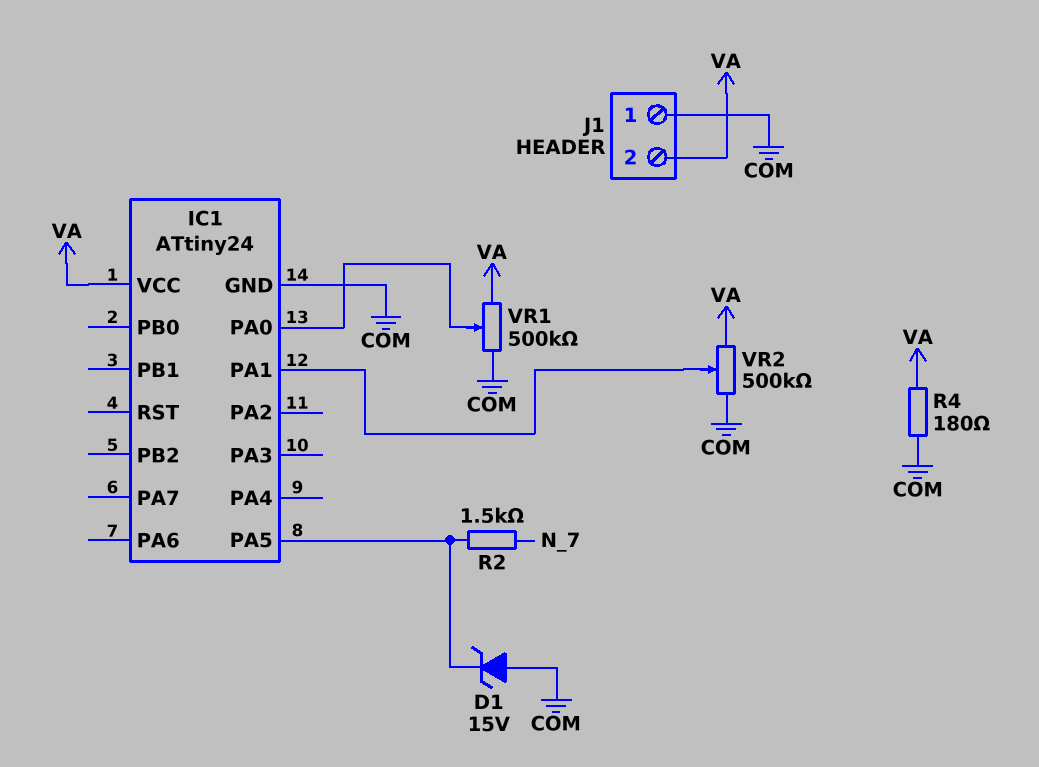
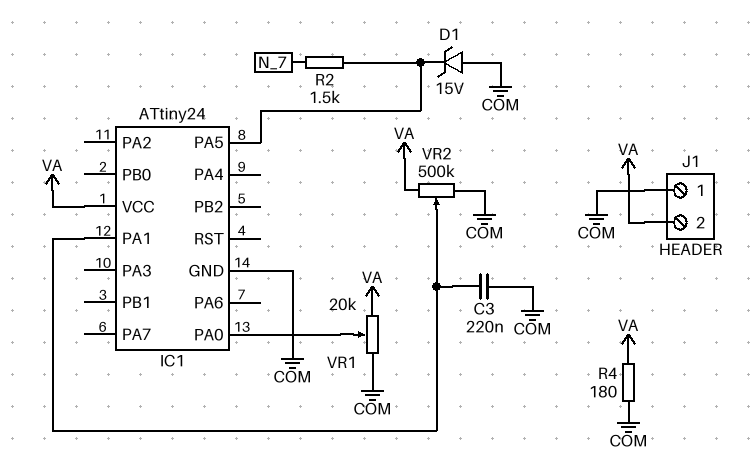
C3: none -> 220nF (COM, IC1/PA1)
VR1: 500k (COM, VA, wiper IC1/PA0) -> 20k (COM, VA, wiper IC1/PA0)

